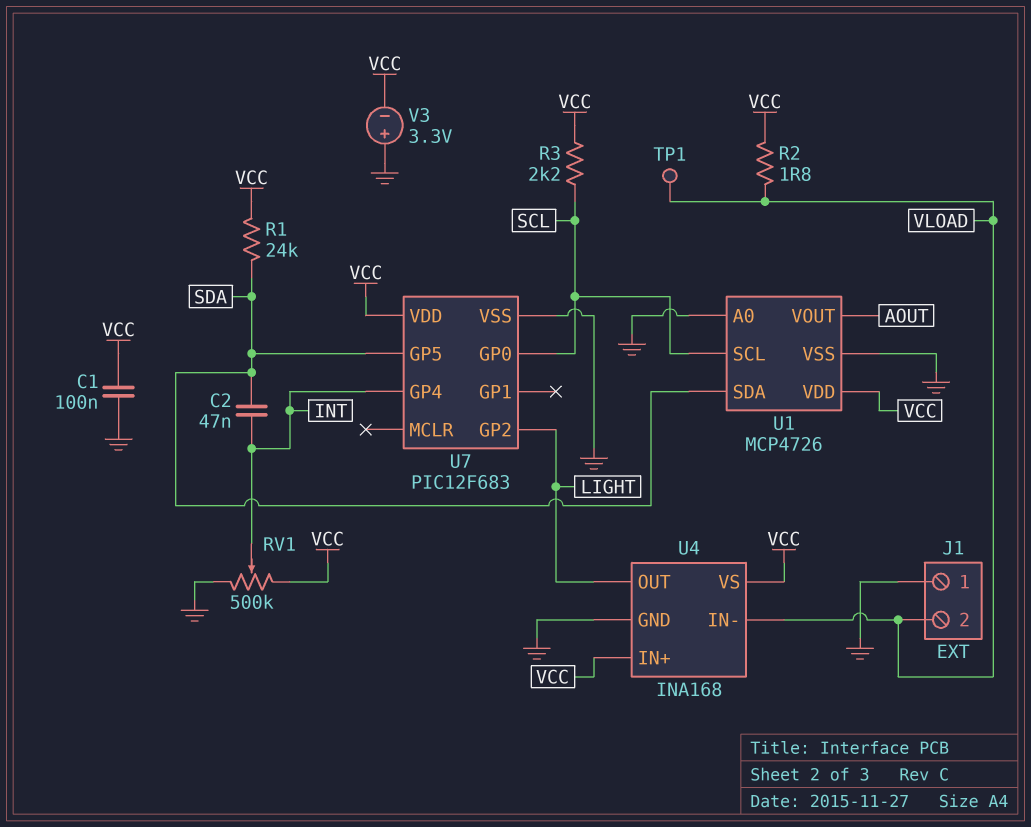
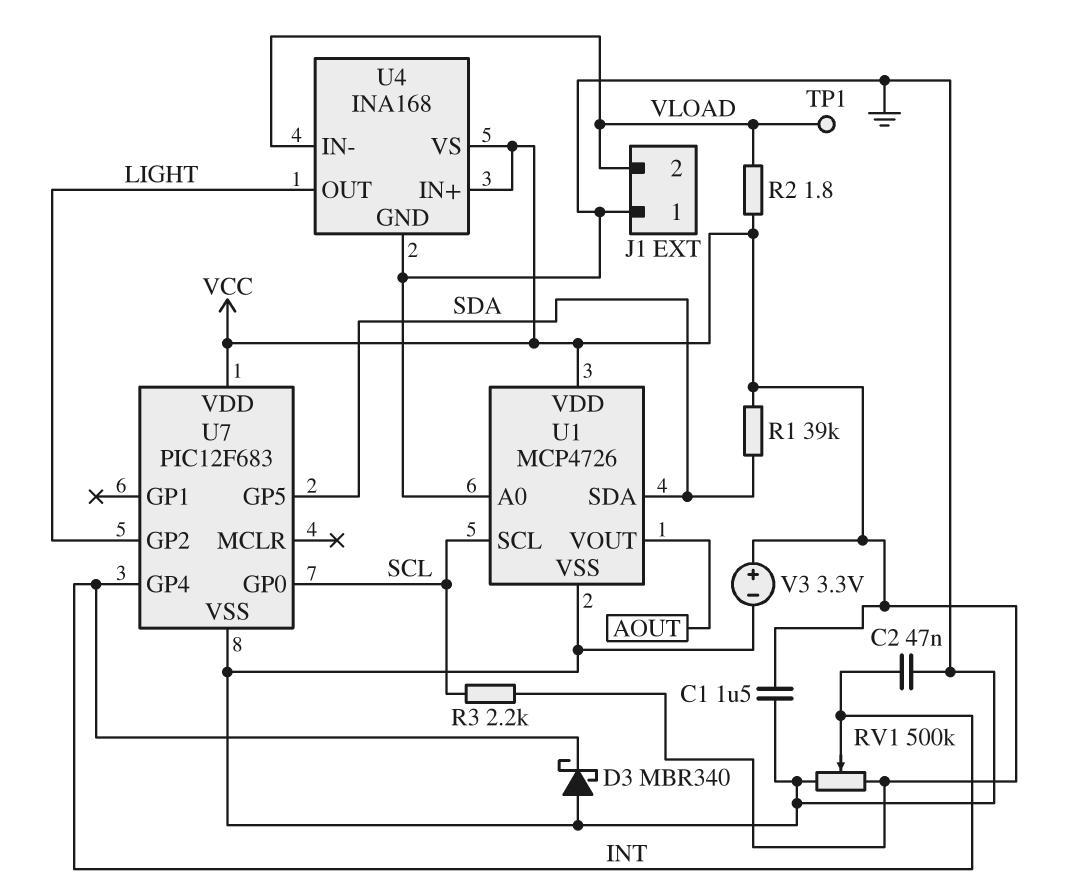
C1: 100nF (GND, VCC) -> 1.5uF (GND, VCC)
C2: 47nF (INT, SDA) -> 47nF (GND, INT)
D3: none -> schottky MBR340 (A GND, K INT)
R1: 24k (SDA, VCC) -> 39k (SDA, VCC)
V3: 3.3V (plus GND, minus VCC) -> 3.3V (plus VCC, minus GND)

